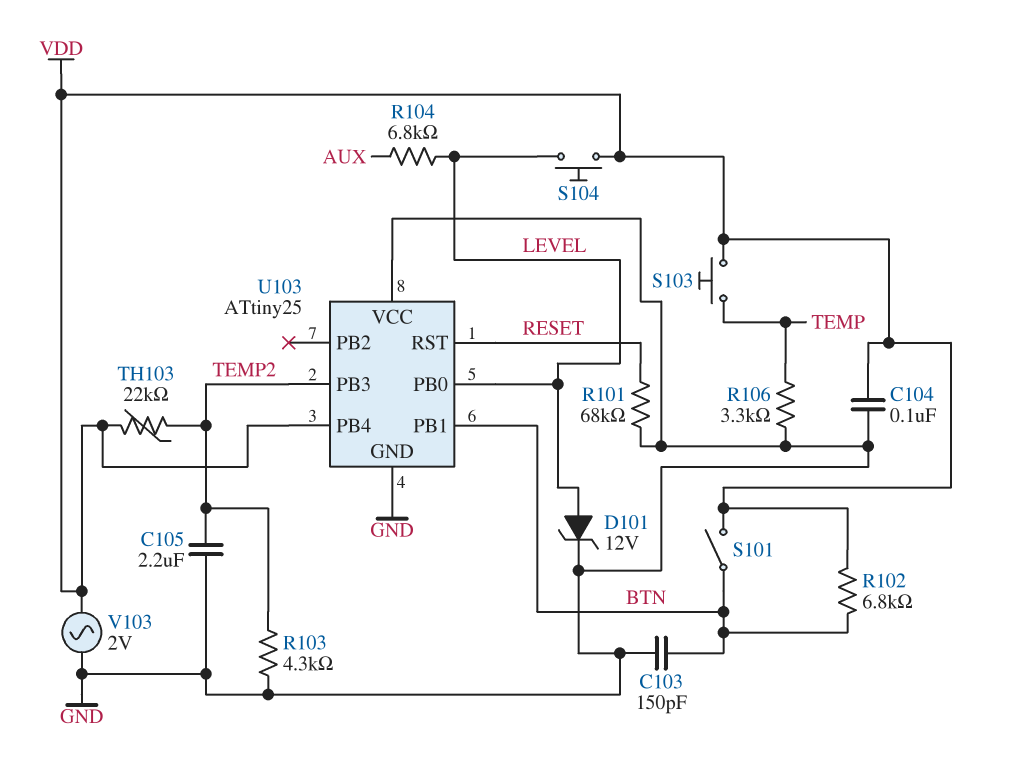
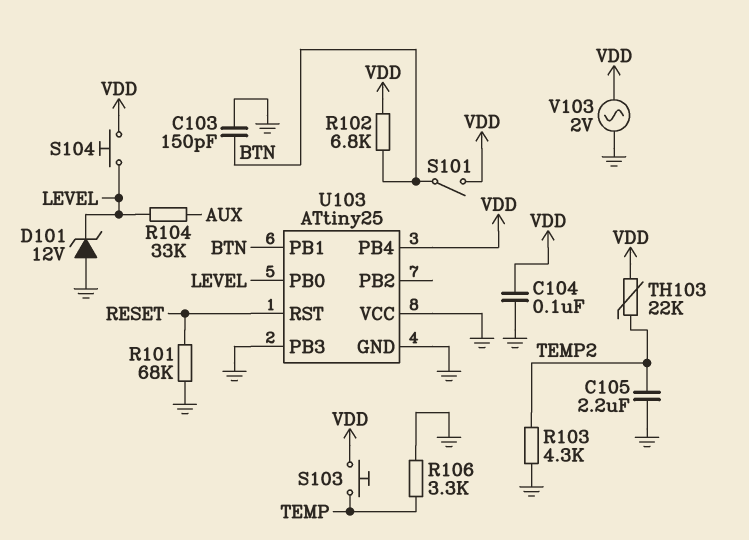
D101: zener 12V (A LEVEL, K GND) -> zener 12V (A GND, K LEVEL)
R104: 6.8k (AUX, LEVEL) -> 33k (AUX, LEVEL)
U103 pin PB3: TEMP2 -> GND

